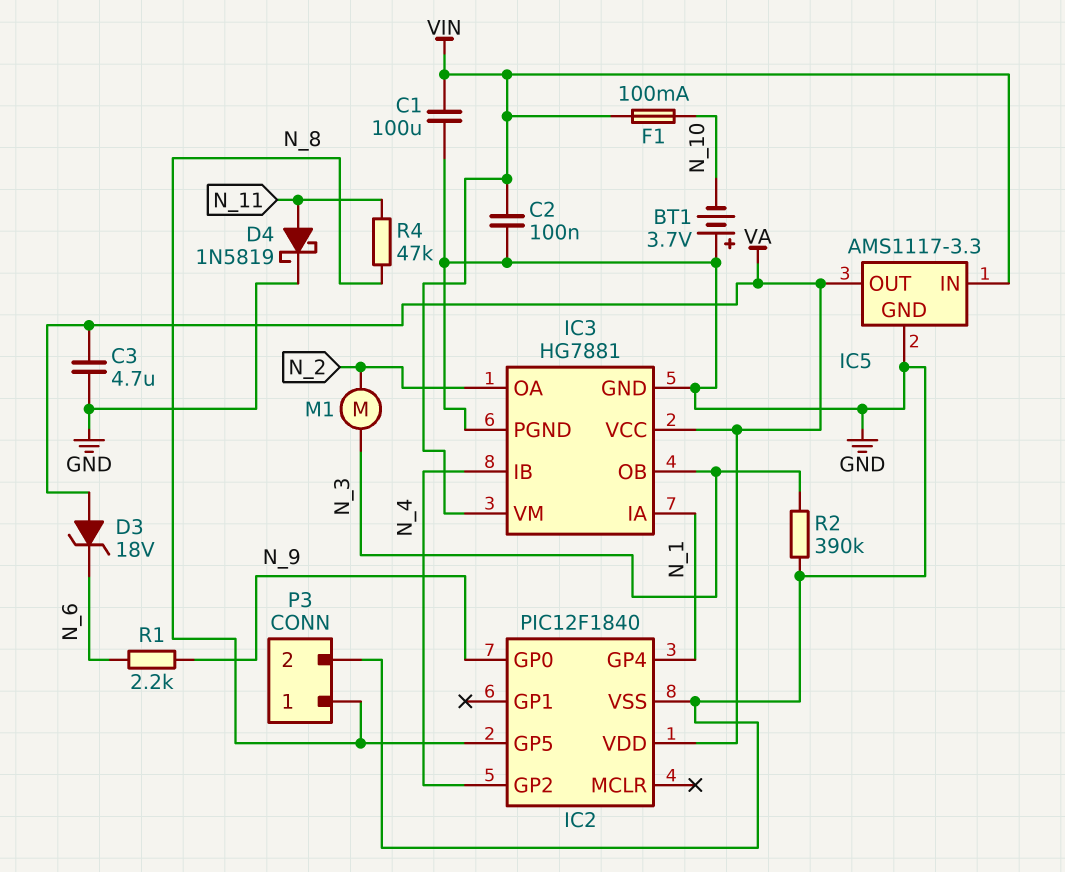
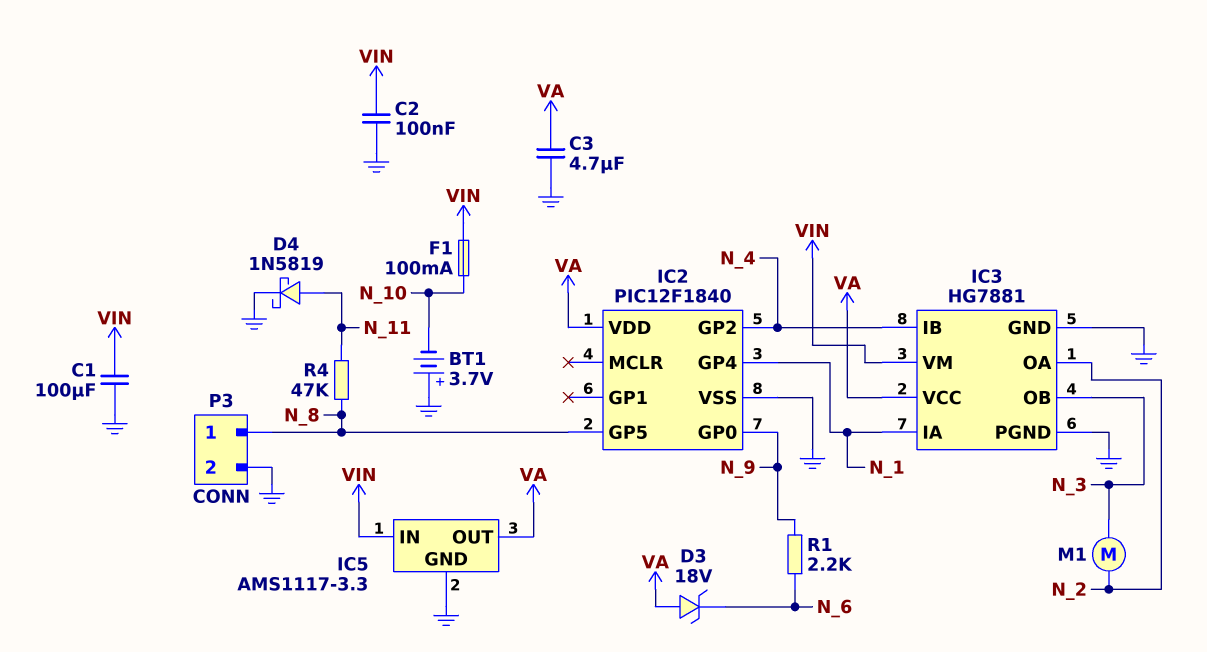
R2: 390k (GND, N_3) -> none

